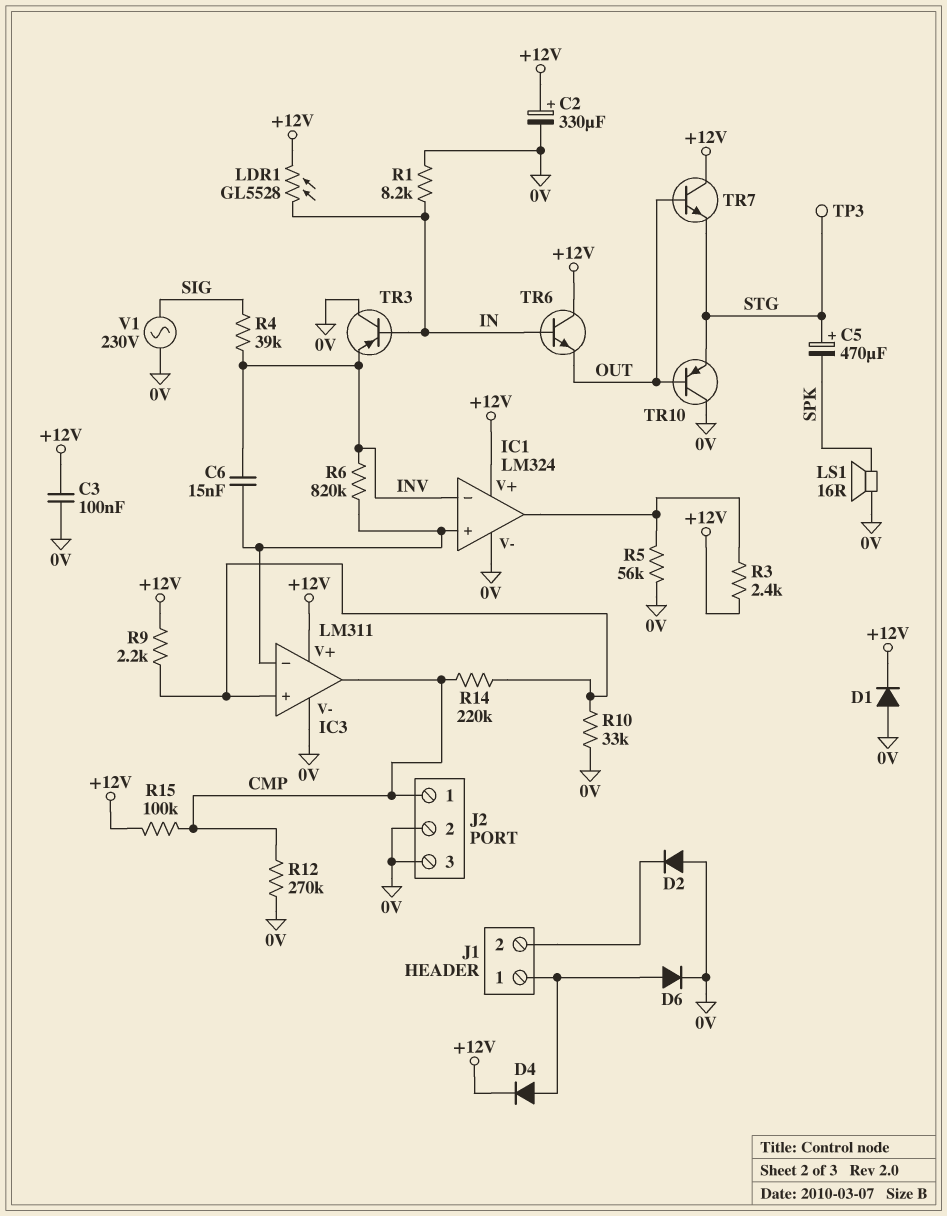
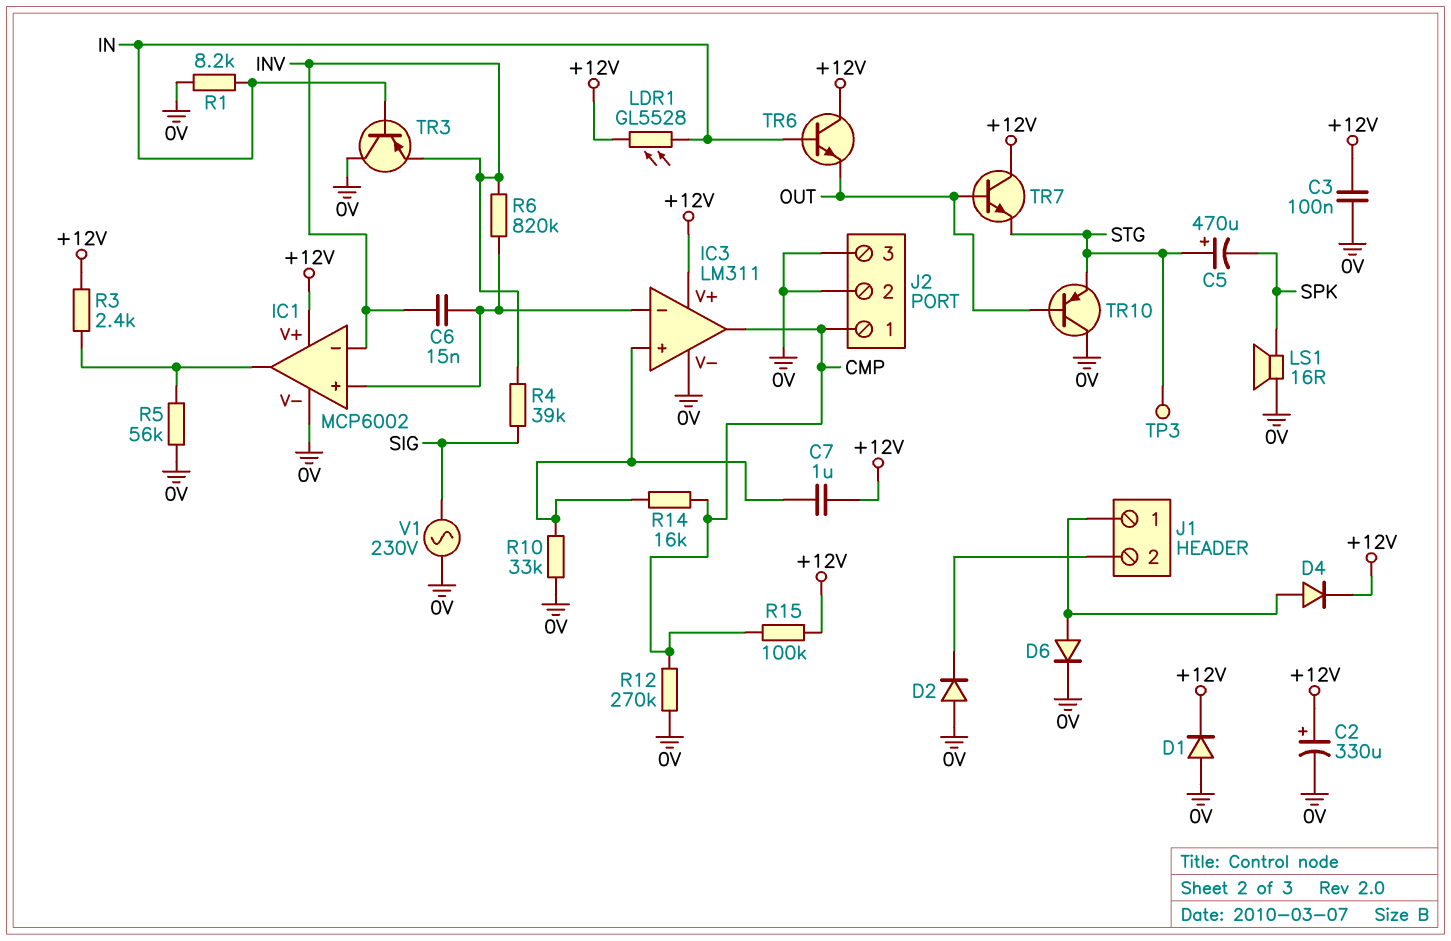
C7: none -> 1uF (+12V, IC3/in+)
IC1: LM324 -> MCP6002
R9: 2.2k (+12V, IC3/in+) -> none
R14: 220k (CMP, IC3/in+) -> 16k (CMP, IC3/in+)

